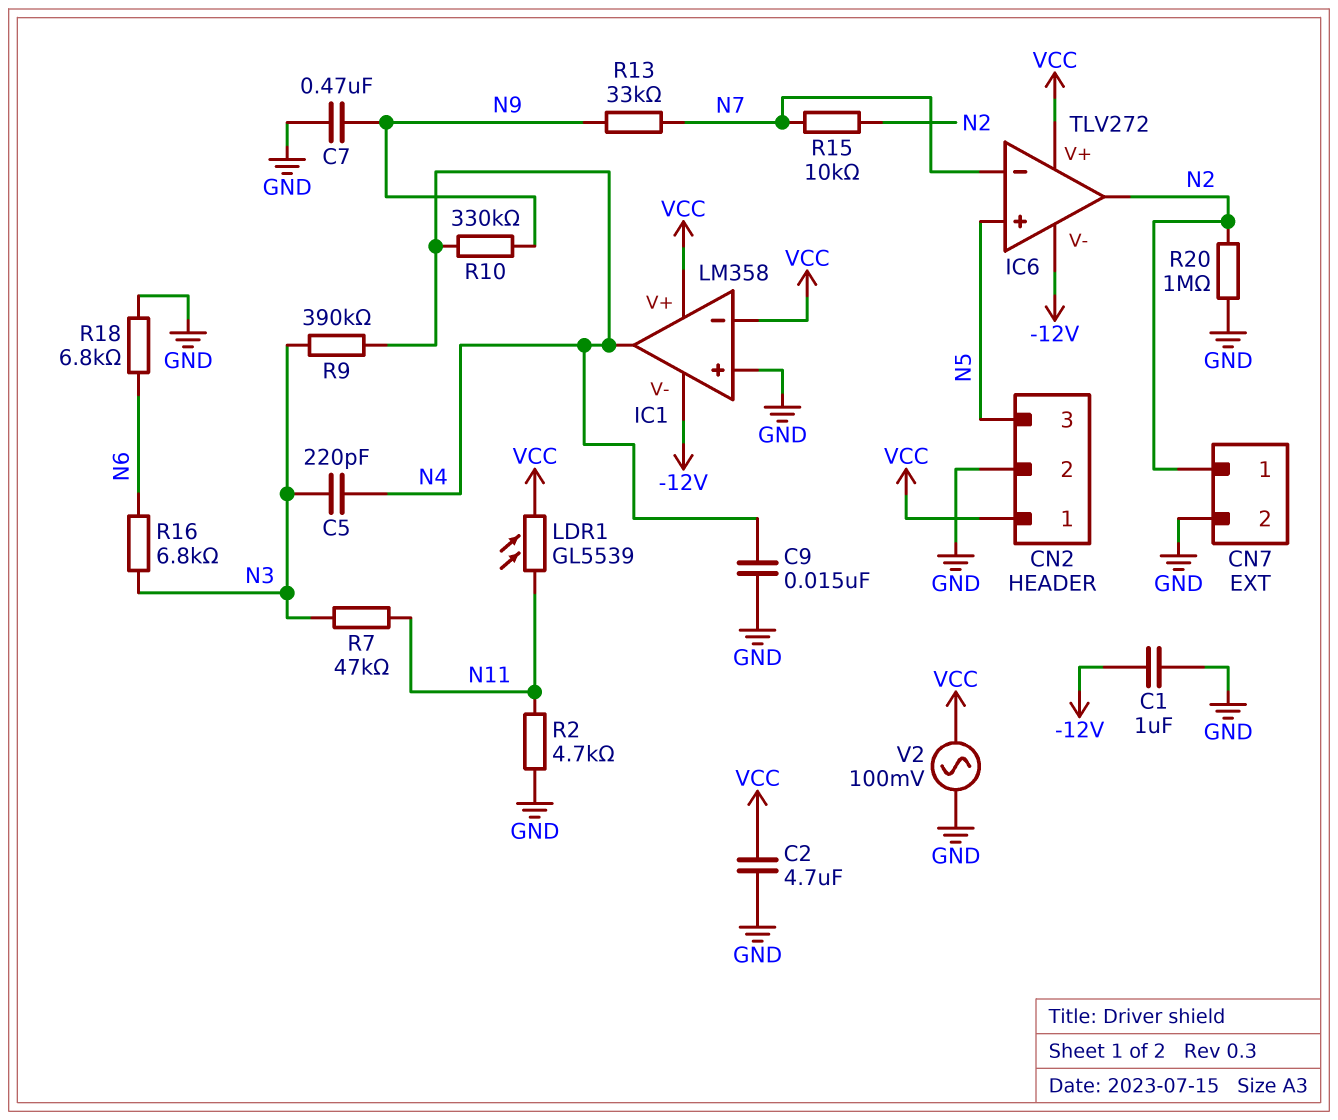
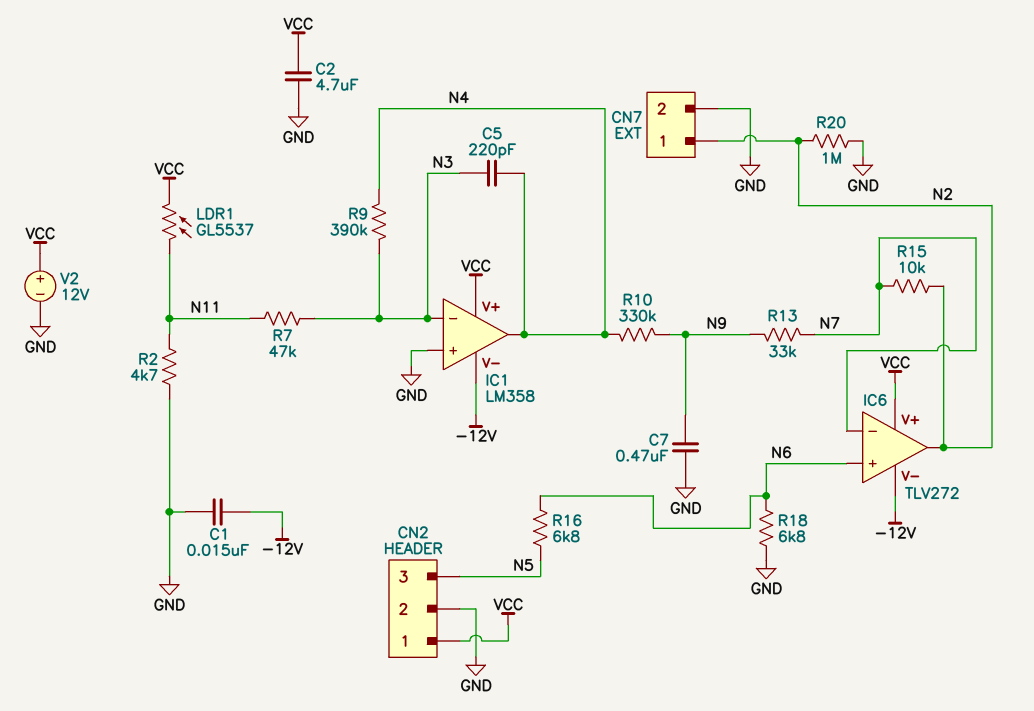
C1: 1uF (-12V, GND) -> 15nF (-12V, GND)
C9: 15nF (GND, N4) -> none
IC1 pin in-: VCC -> N3
IC6 pin in+: N5 -> N6
LDR1: GL5539 (N11, VCC) -> GL5537 (N11, VCC)
R16: 6.8k (N3, N6) -> 6.8k (N5, N6)
V2: AC 100mV (GND, VCC) -> 12V (plus VCC, minus GND)

